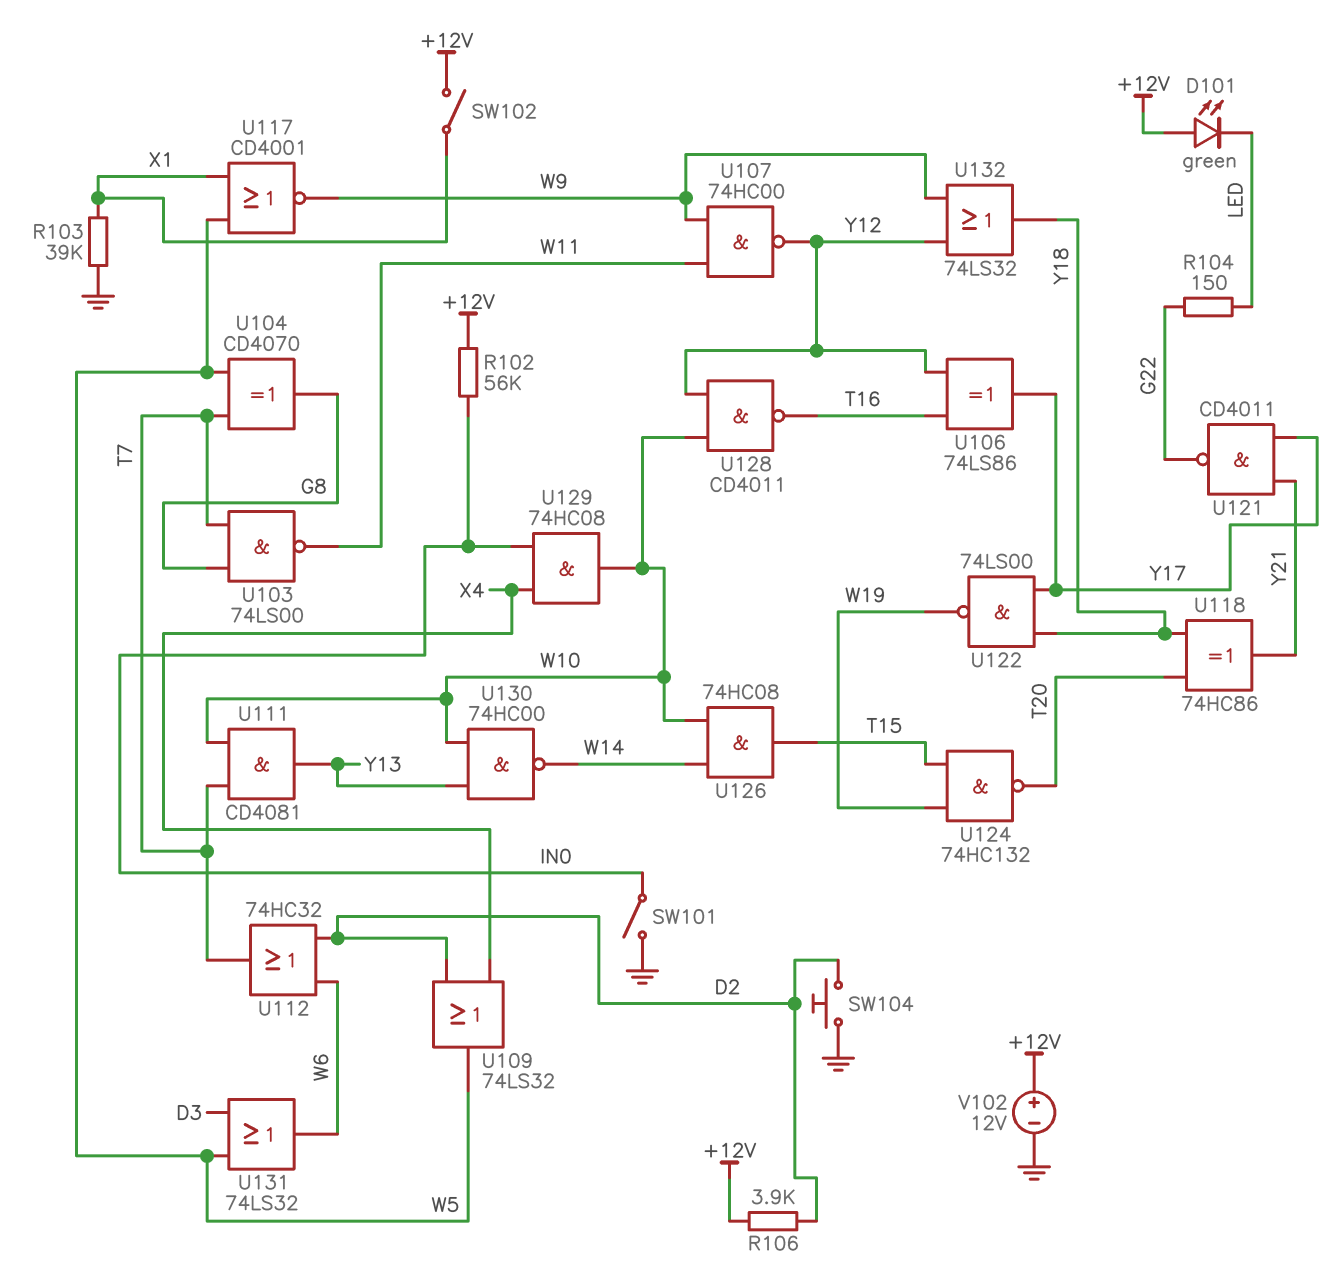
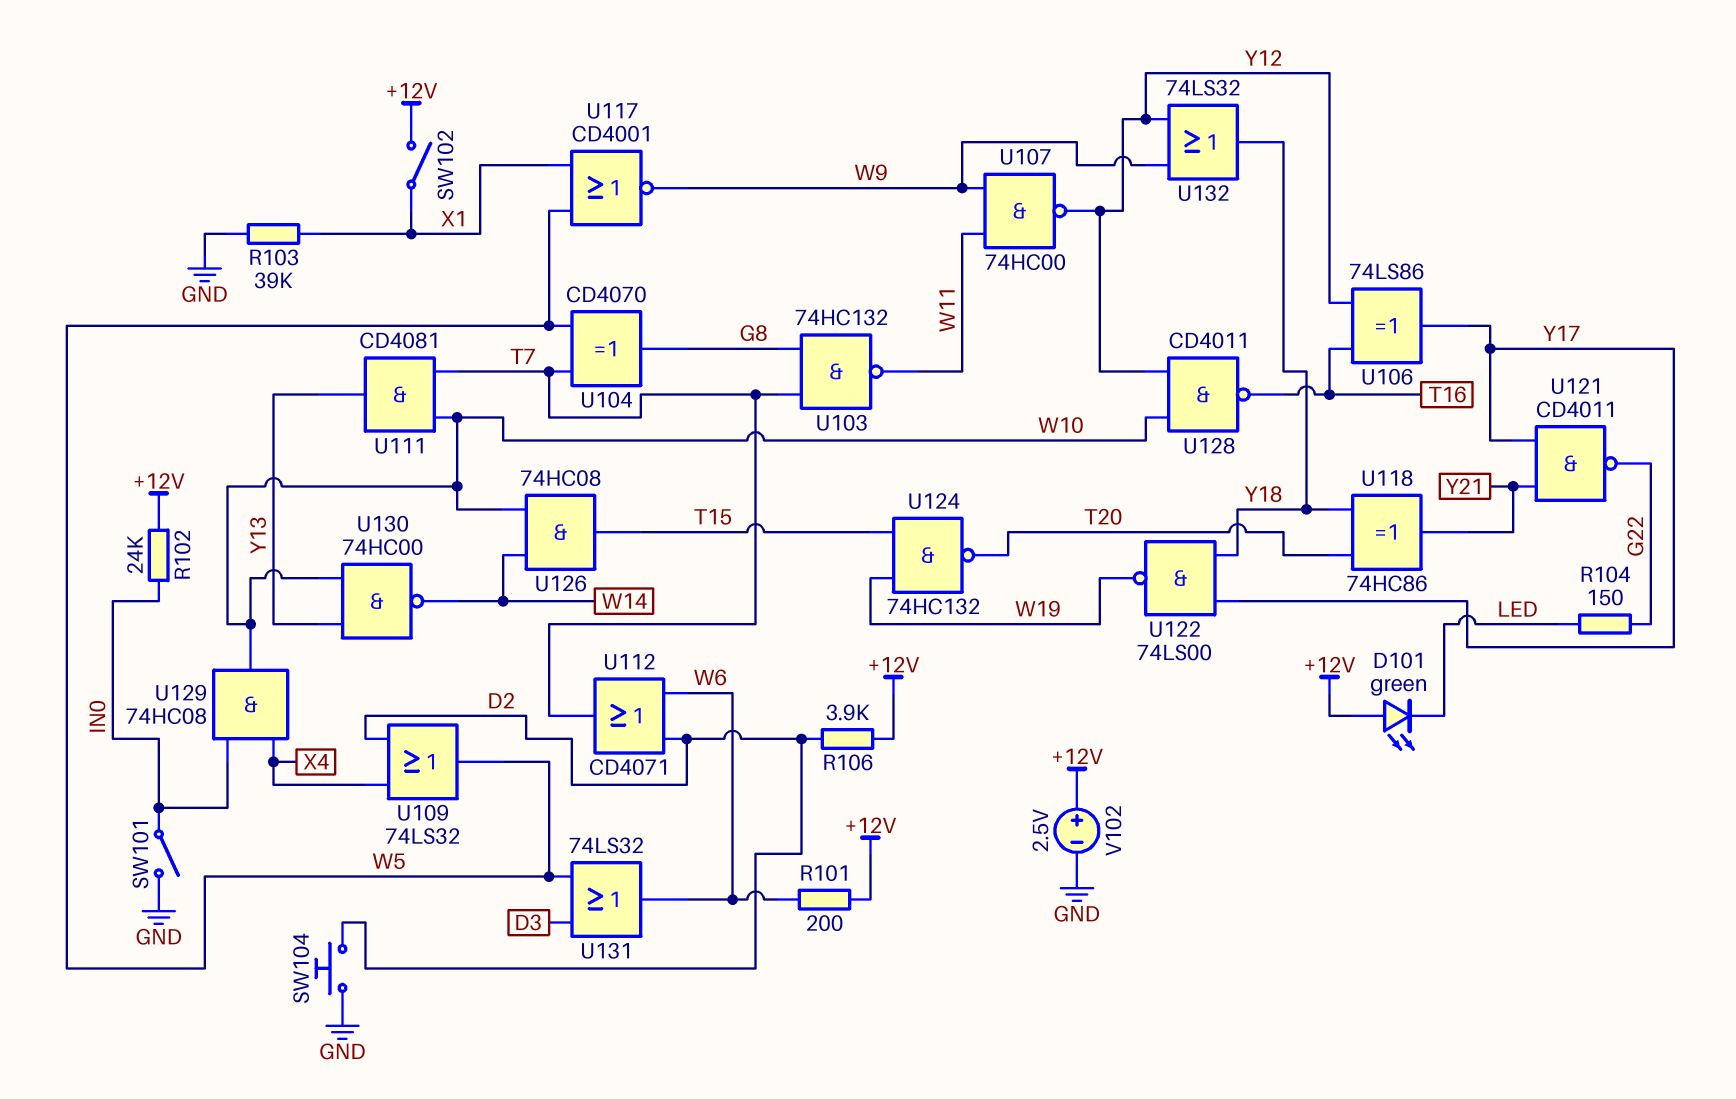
R101: none -> 200 (+12V, W6)
R102: 56k (+12V, IN0) -> 24k (+12V, IN0)
U103: NAND 74LS00 (in G8, in T7, out W11) -> NAND 74HC132 (in G8, in T7, out W11)
U112: OR 74HC32 (in D2, in W6, out T7) -> OR CD4071 (in D2, in W6, out T7)
V102: 12V (plus +12V, minus GND) -> 2.5V (plus +12V, minus GND)

